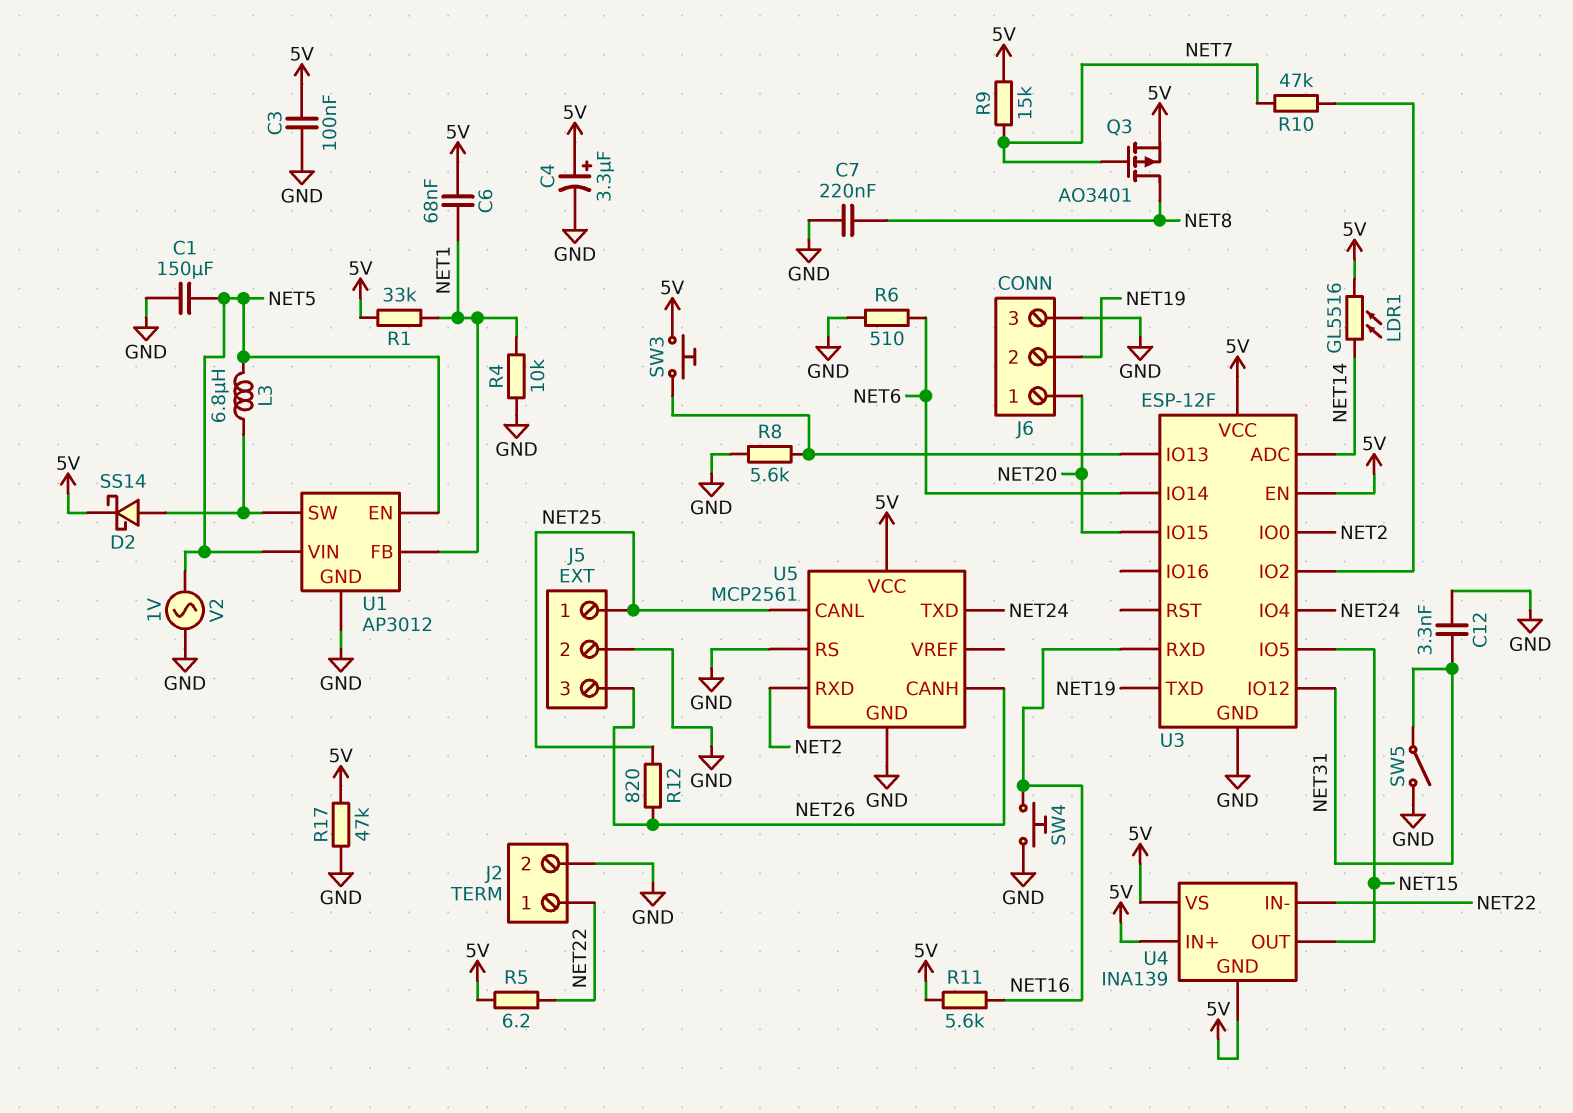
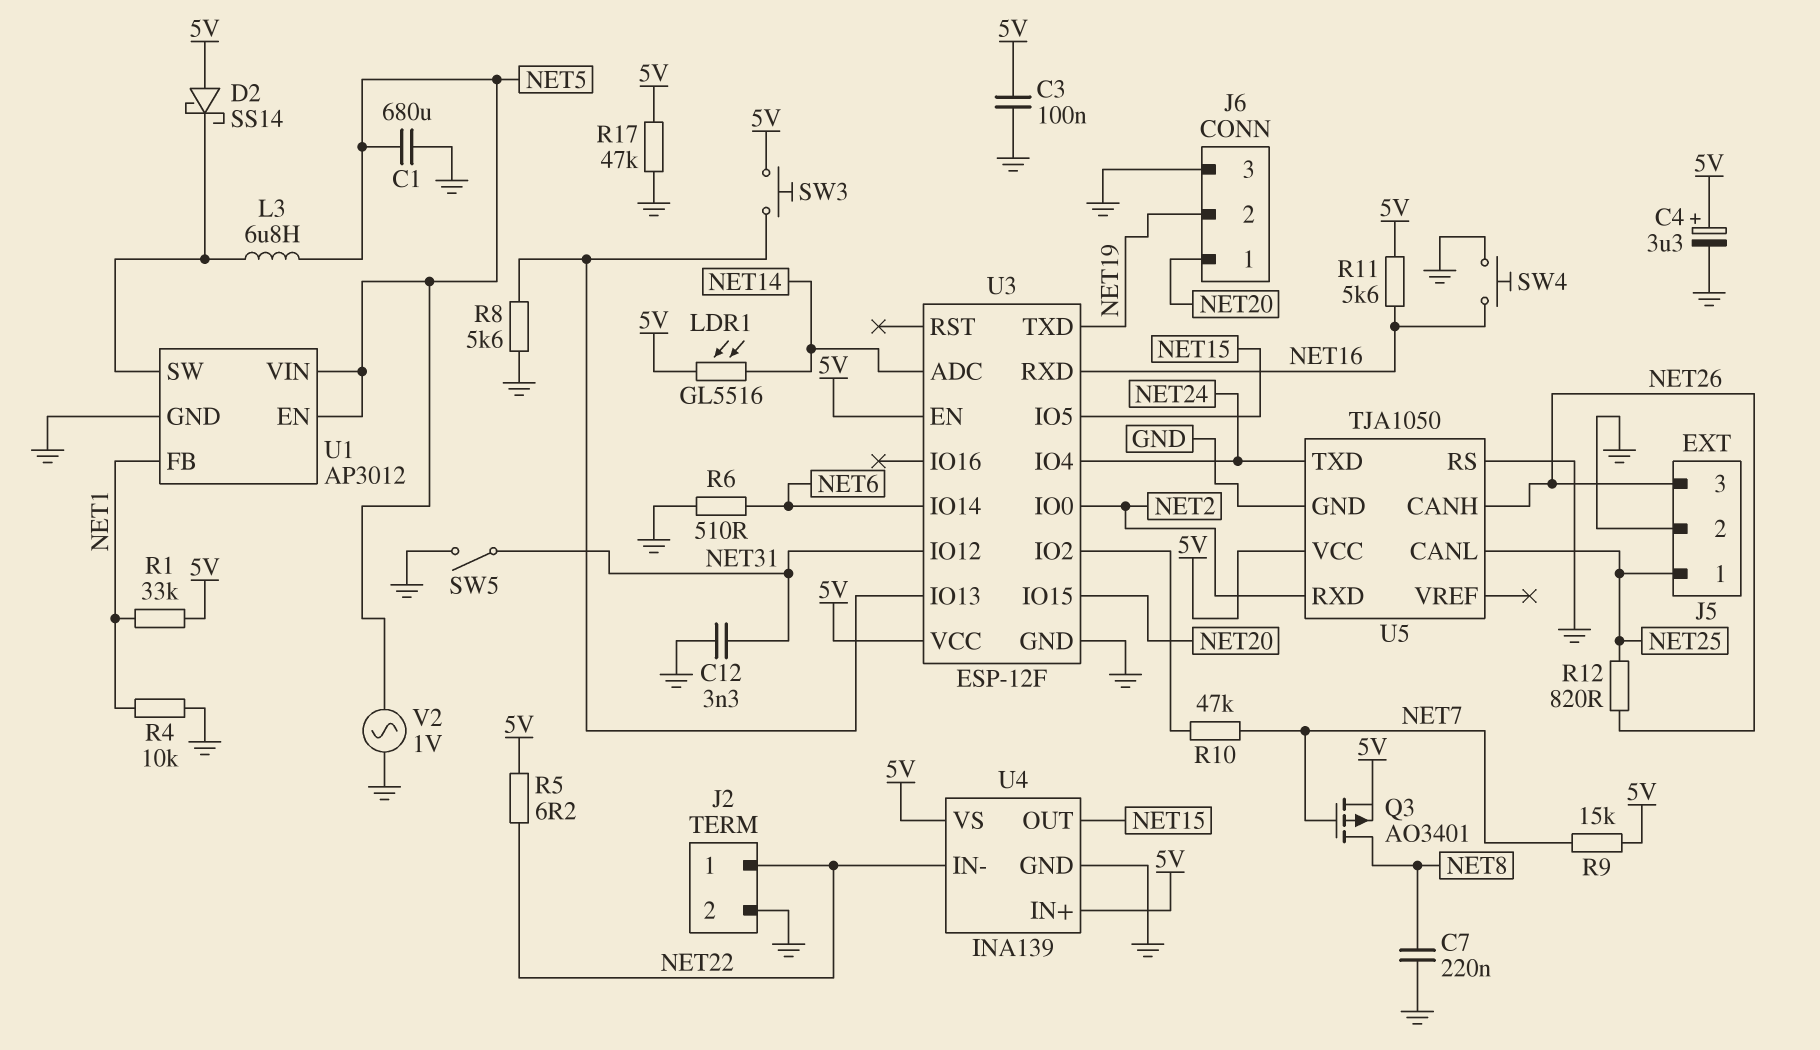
C1: 150uF (GND, NET5) -> 680uF (GND, NET5)
C6: 68nF (5V, NET1) -> none
D2: schottky SS14 (A U1/SW, K 5V) -> schottky SS14 (A 5V, K U1/SW)
U4 pin GND: 5V -> GND
U5: MCP2561 -> TJA1050

